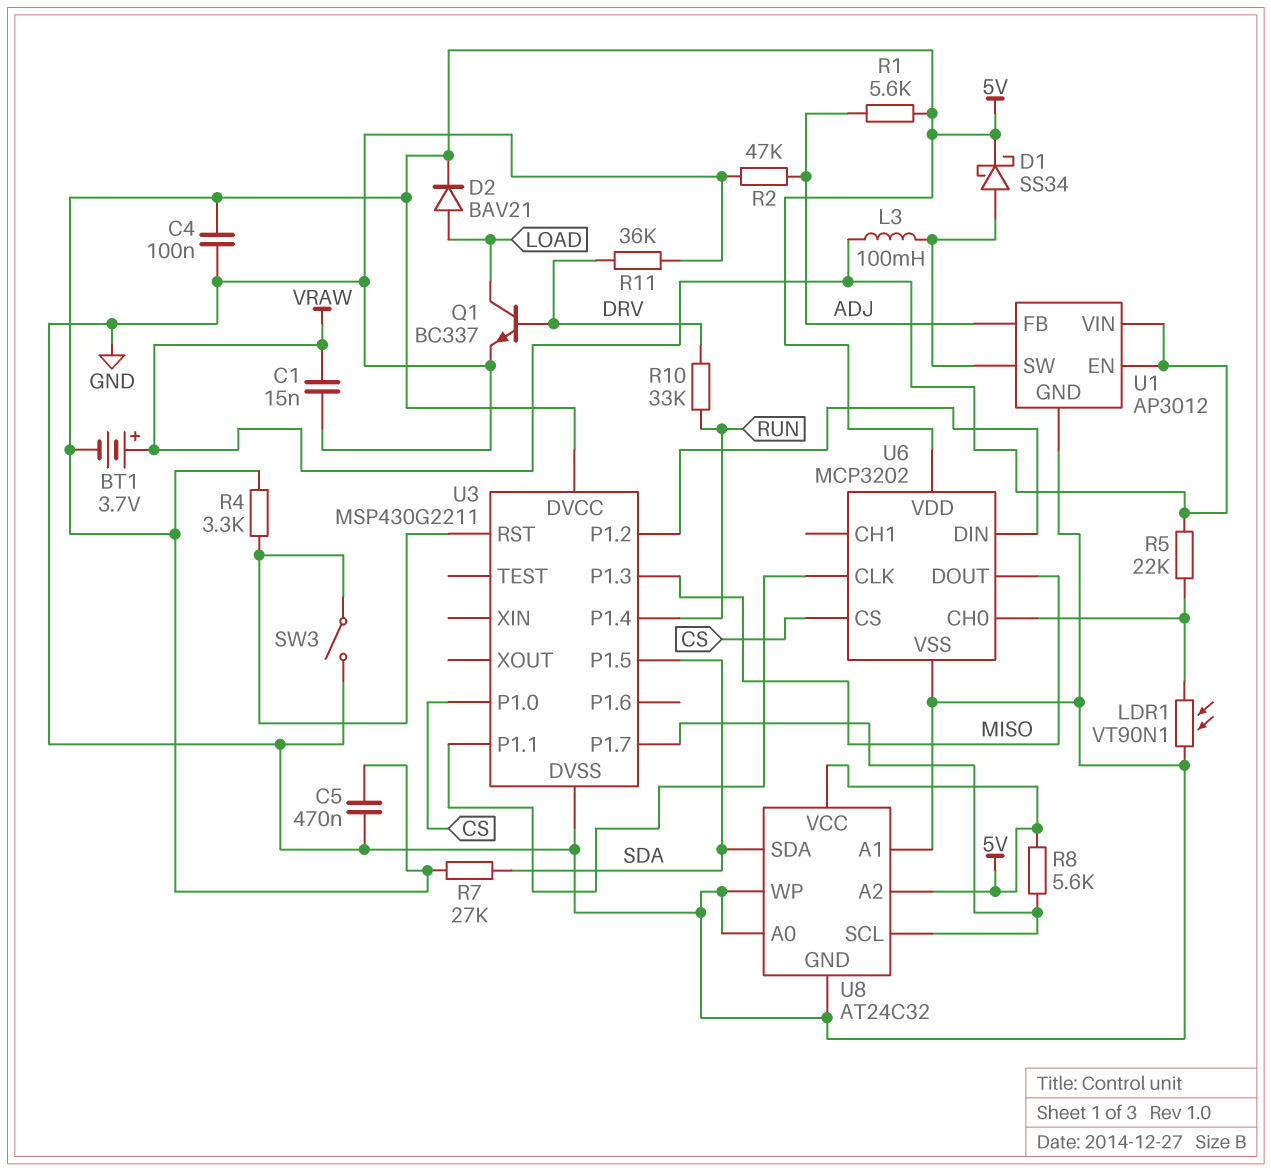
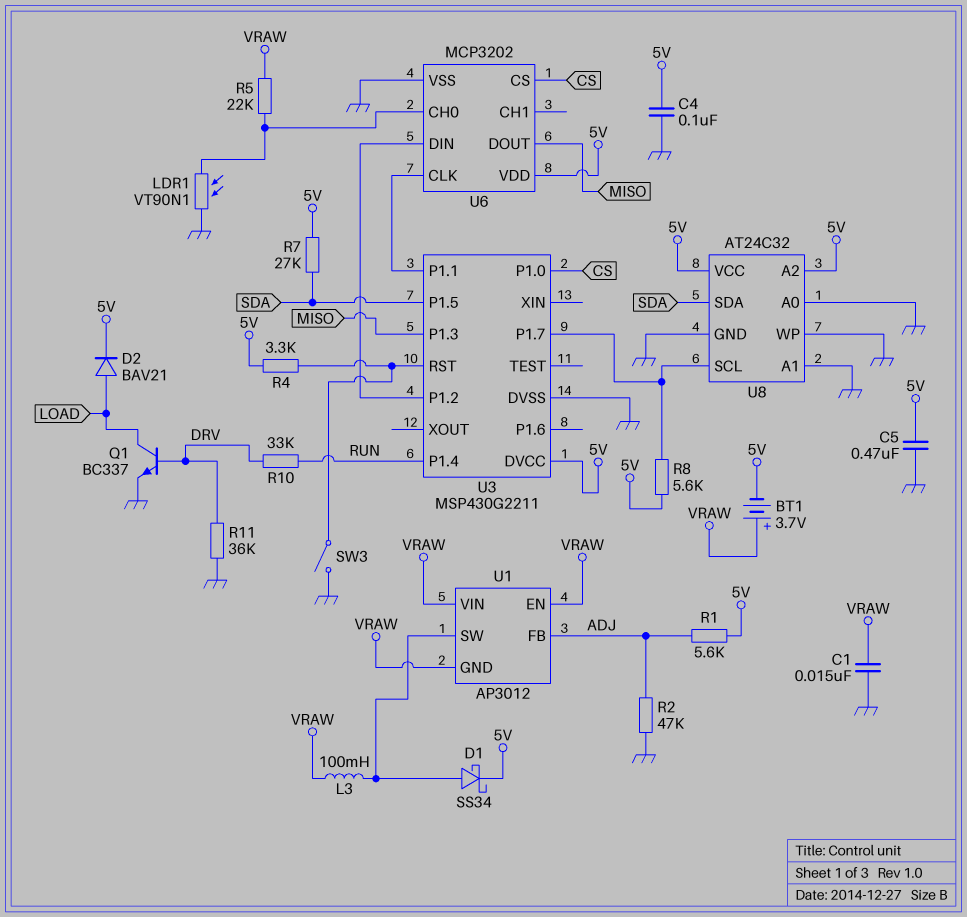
U1 pin GND: GND -> VRAW

